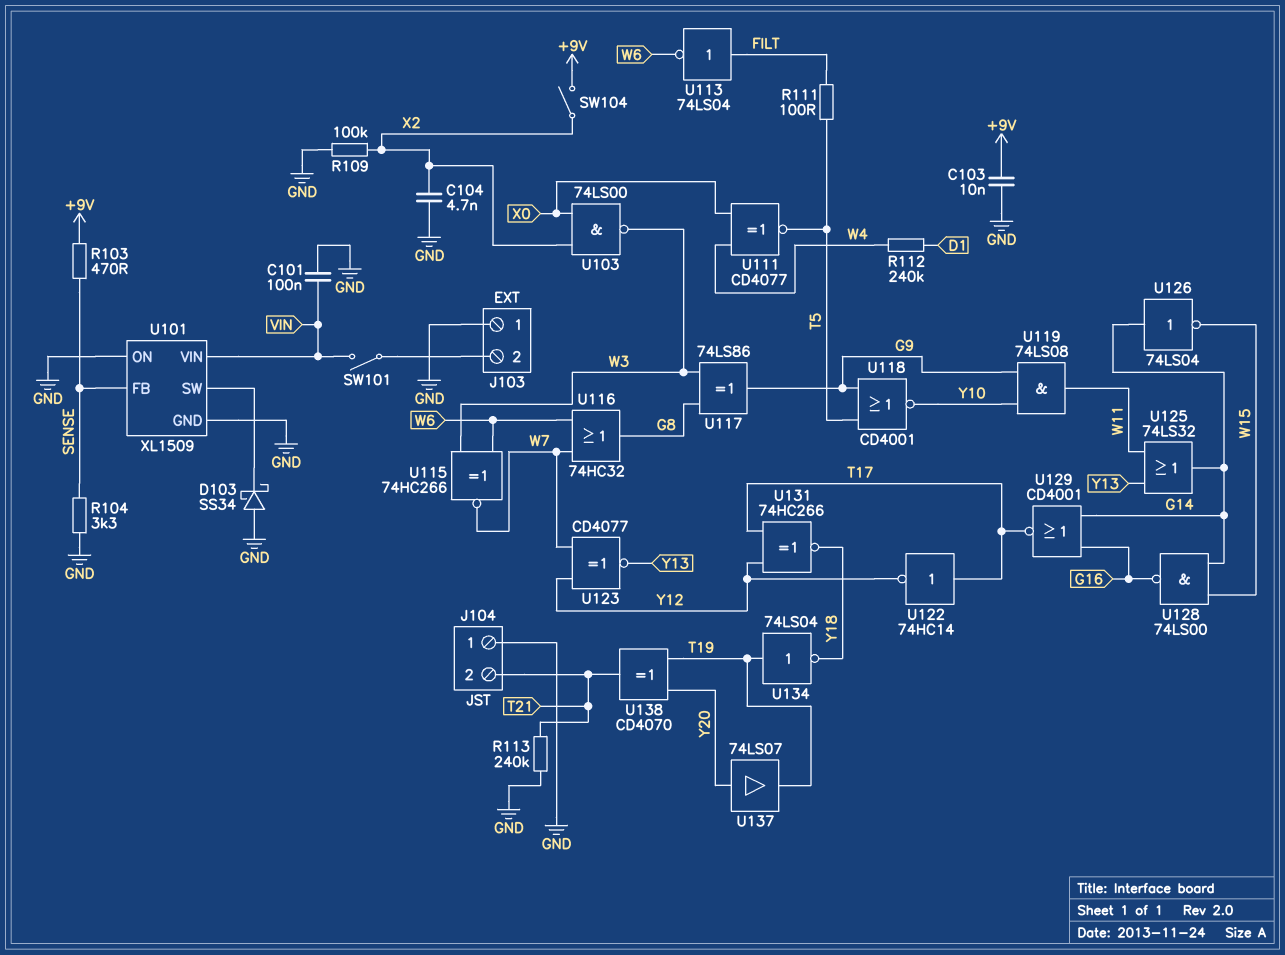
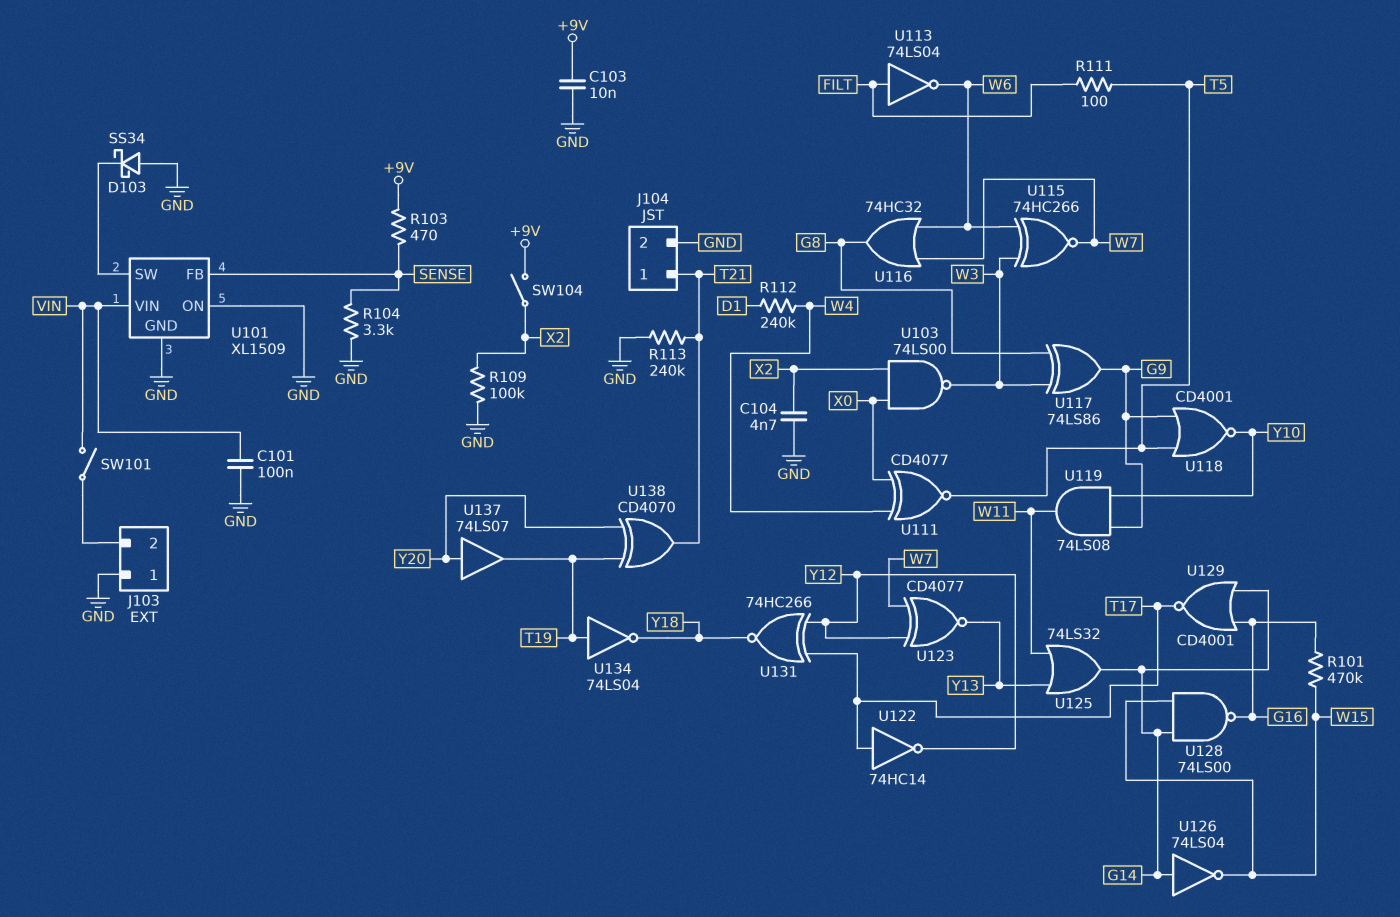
J104 pin 1: GND -> T21
J104 pin 2: T21 -> GND
R101: none -> 470k (G16, W15)

